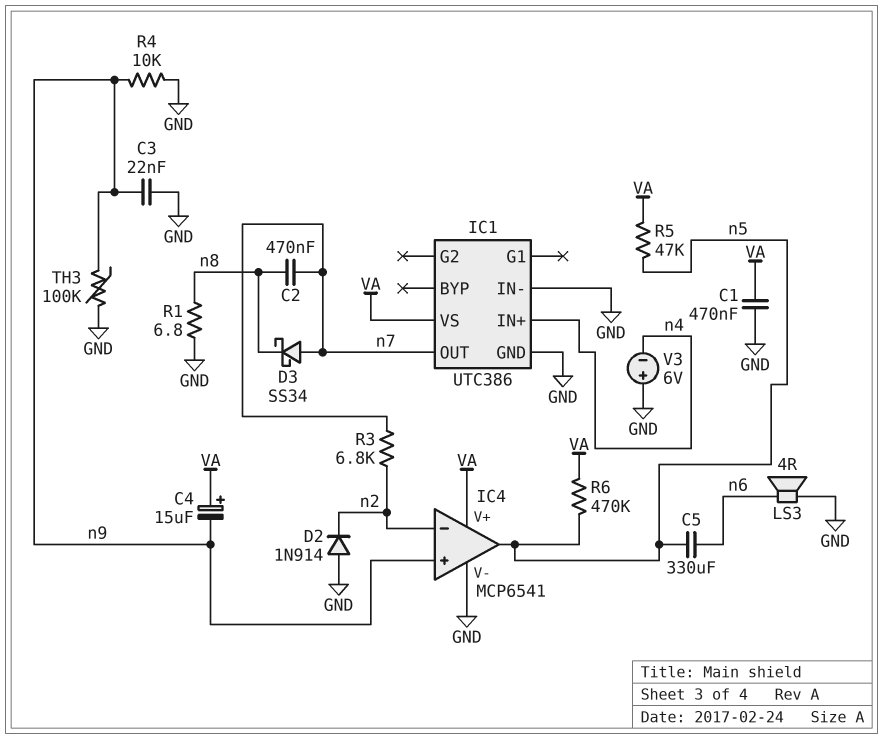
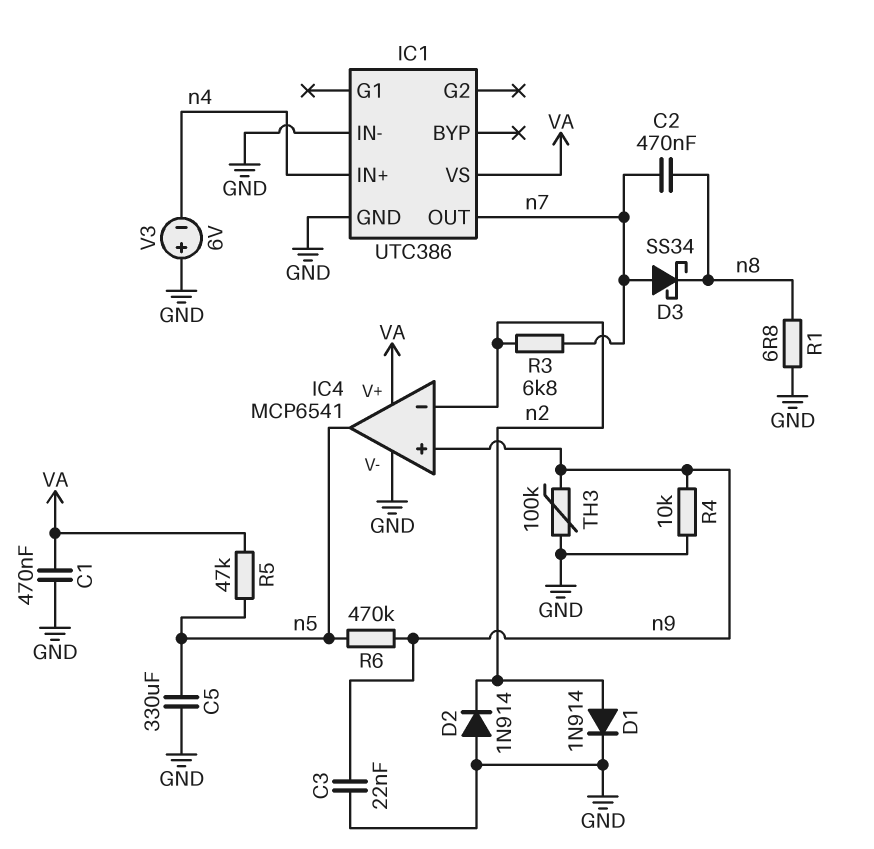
C4: 15uF (plus VA, minus n9) -> none
C5: 330uF (n5, n6) -> 330uF (GND, n5)
D1: none -> diode 1N914 (A n2, K GND)
LS3: speaker 4R (GND, n6) -> none
R6: 470k (VA, n5) -> 470k (n5, n9)

